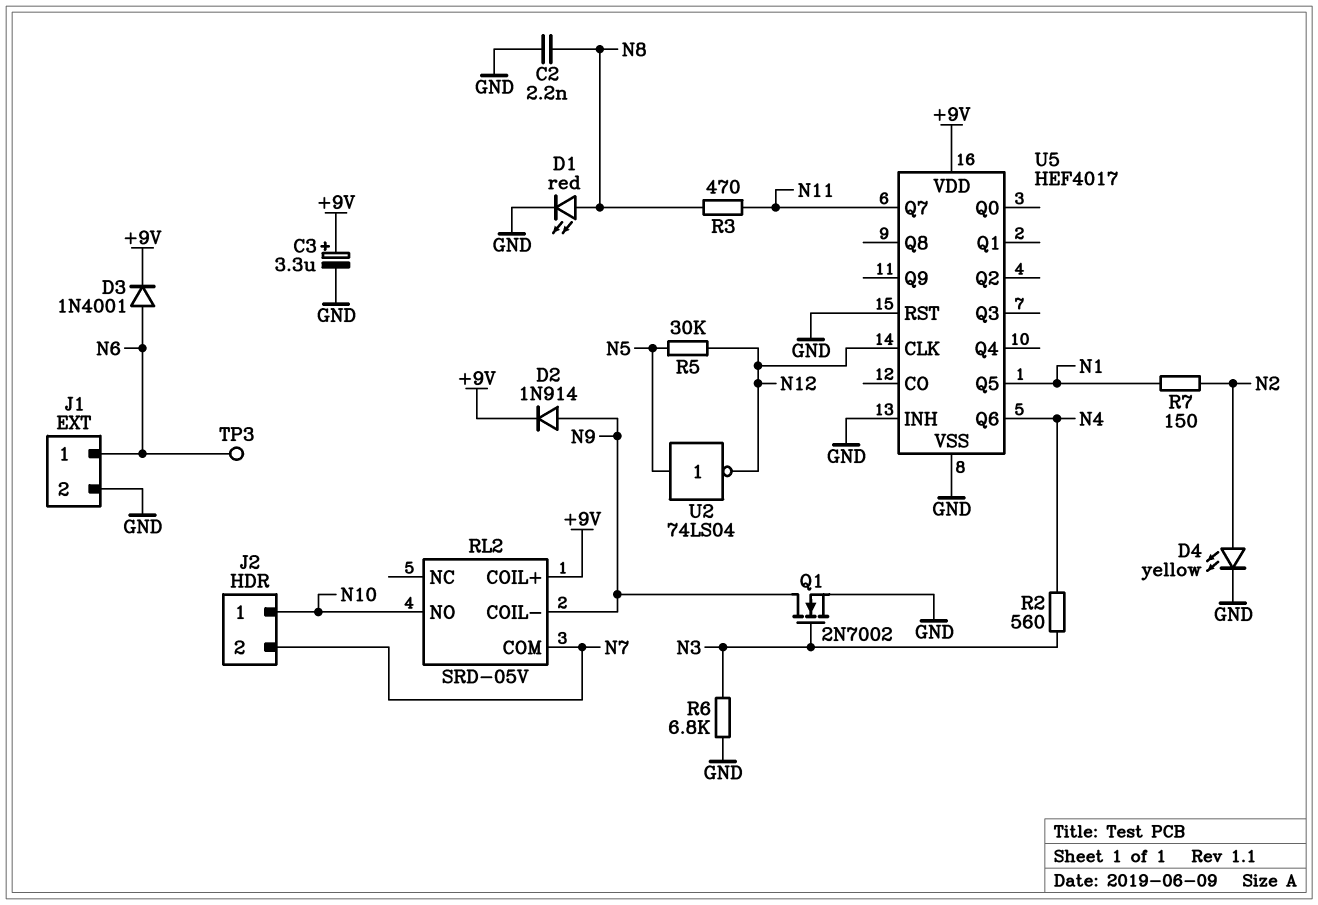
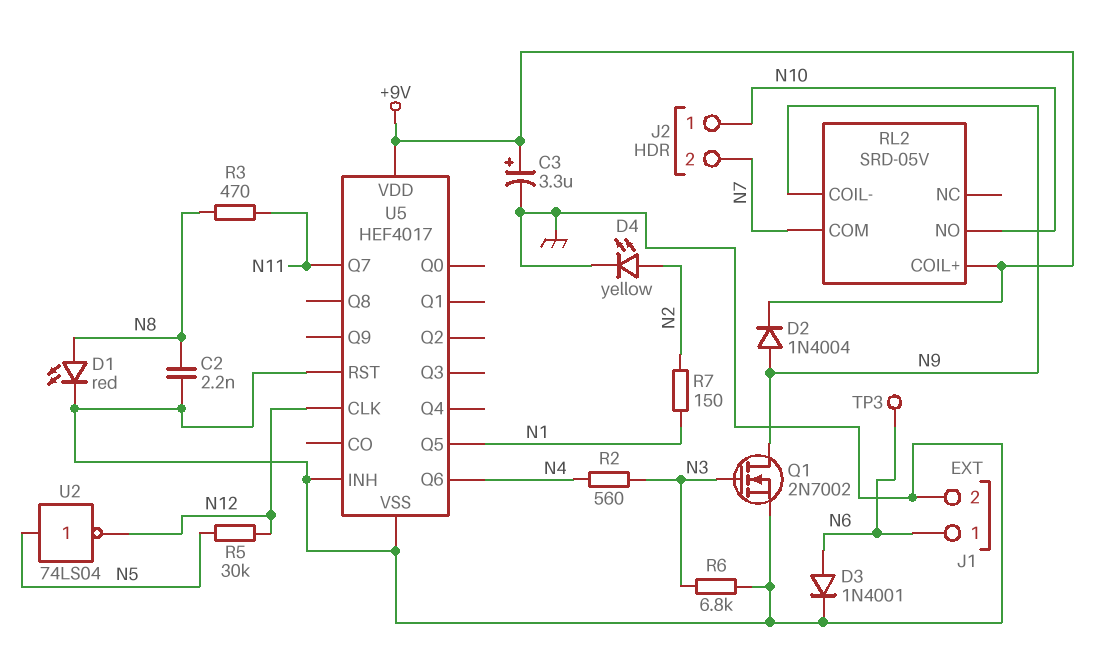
D2: diode 1N914 (A N9, K +9V) -> diode 1N4004 (A N9, K +9V)
D3: diode 1N4001 (A N6, K +9V) -> diode 1N4001 (A N6, K GND)

